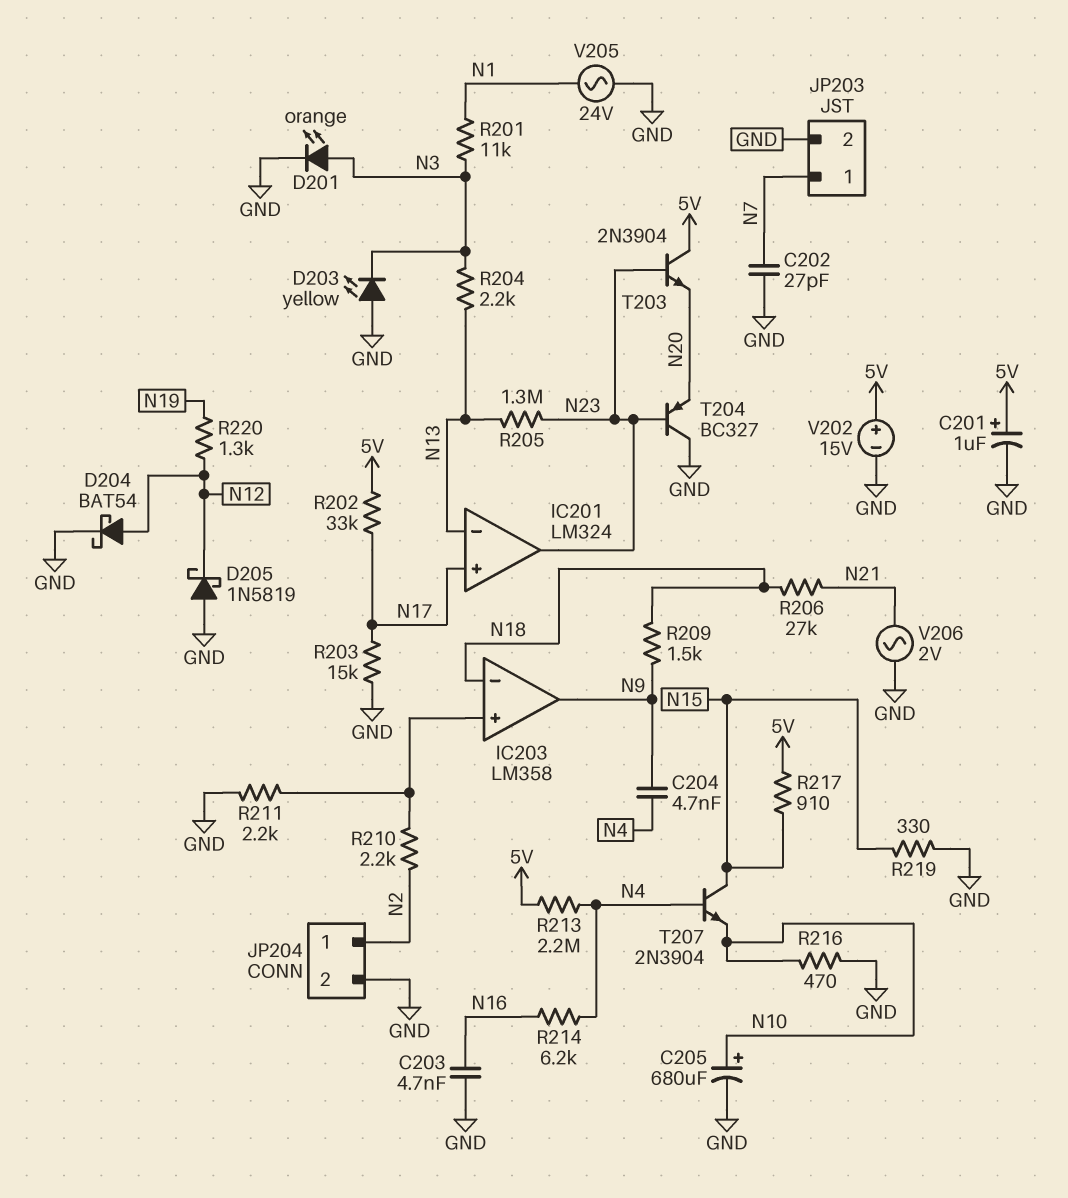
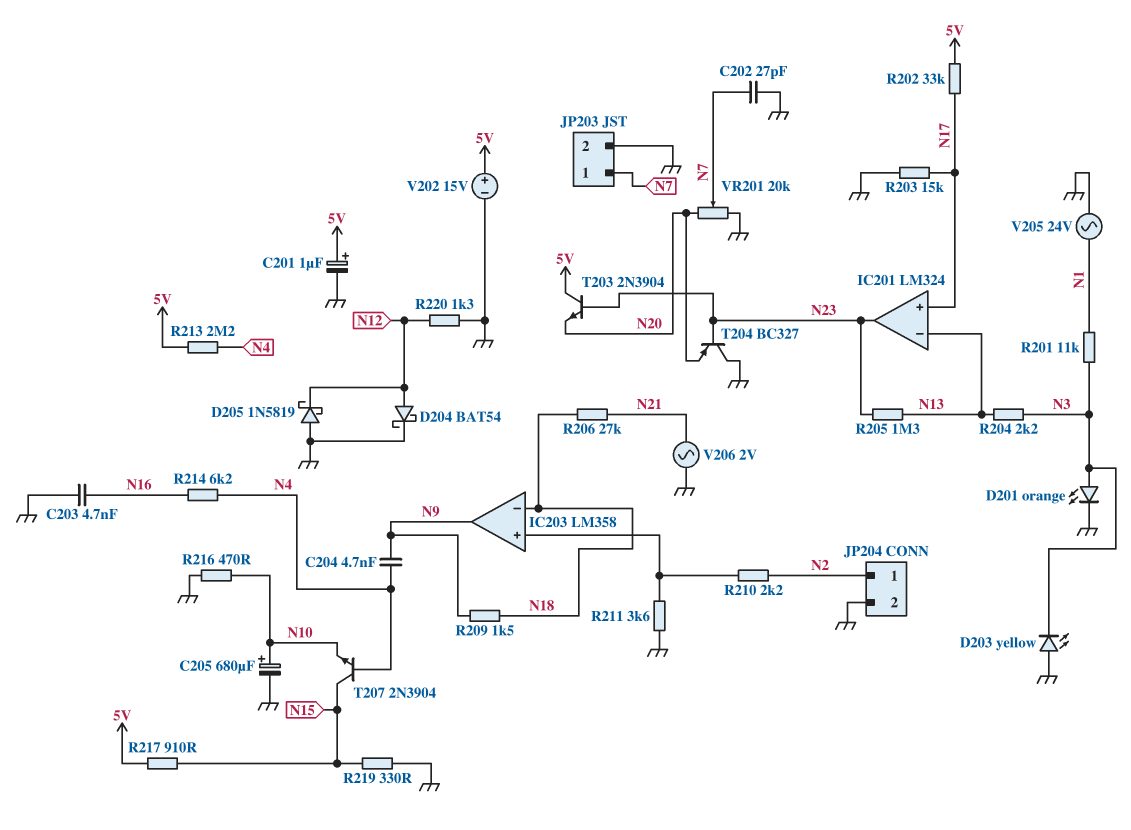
R211: 2.2k (GND, IC203/in+) -> 3.6k (GND, IC203/in+)
R220: 1.3k (N12, N19) -> 1.3k (GND, N12)
VR201: none -> 20k (GND, N20, wiper N7)

